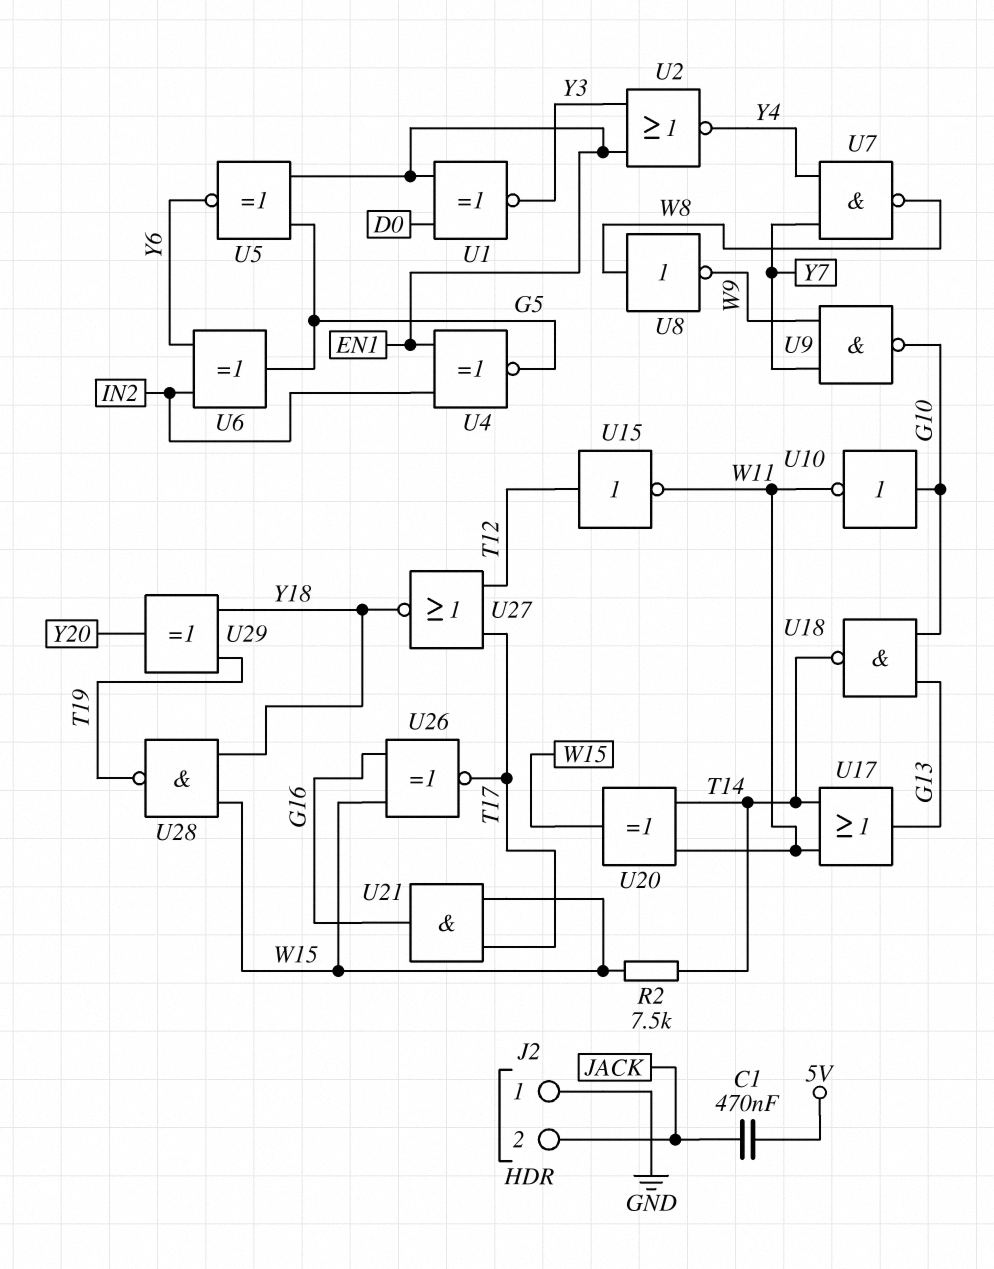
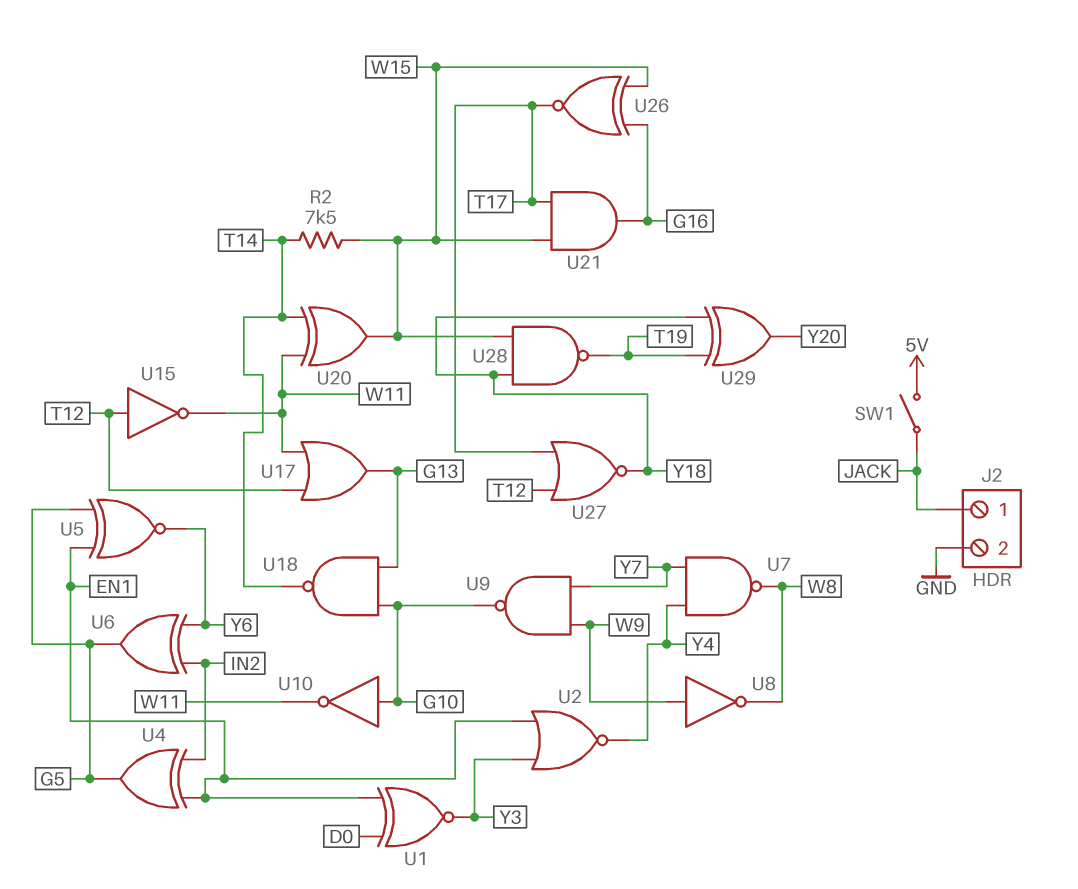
C1: 470nF (5V, JACK) -> none
J2 pin 1: GND -> JACK
J2 pin 2: JACK -> GND
SW1: none -> switch (5V, JACK)
U4: XNOR (in EN1, in IN2, out G5) -> XOR (in EN1, in IN2, out G5)
U8: NOT (in W8, out W9) -> NOT (in W9, out W8)
U17: OR (in T14, in W11, out G13) -> OR (in T12, in W11, out G13)

